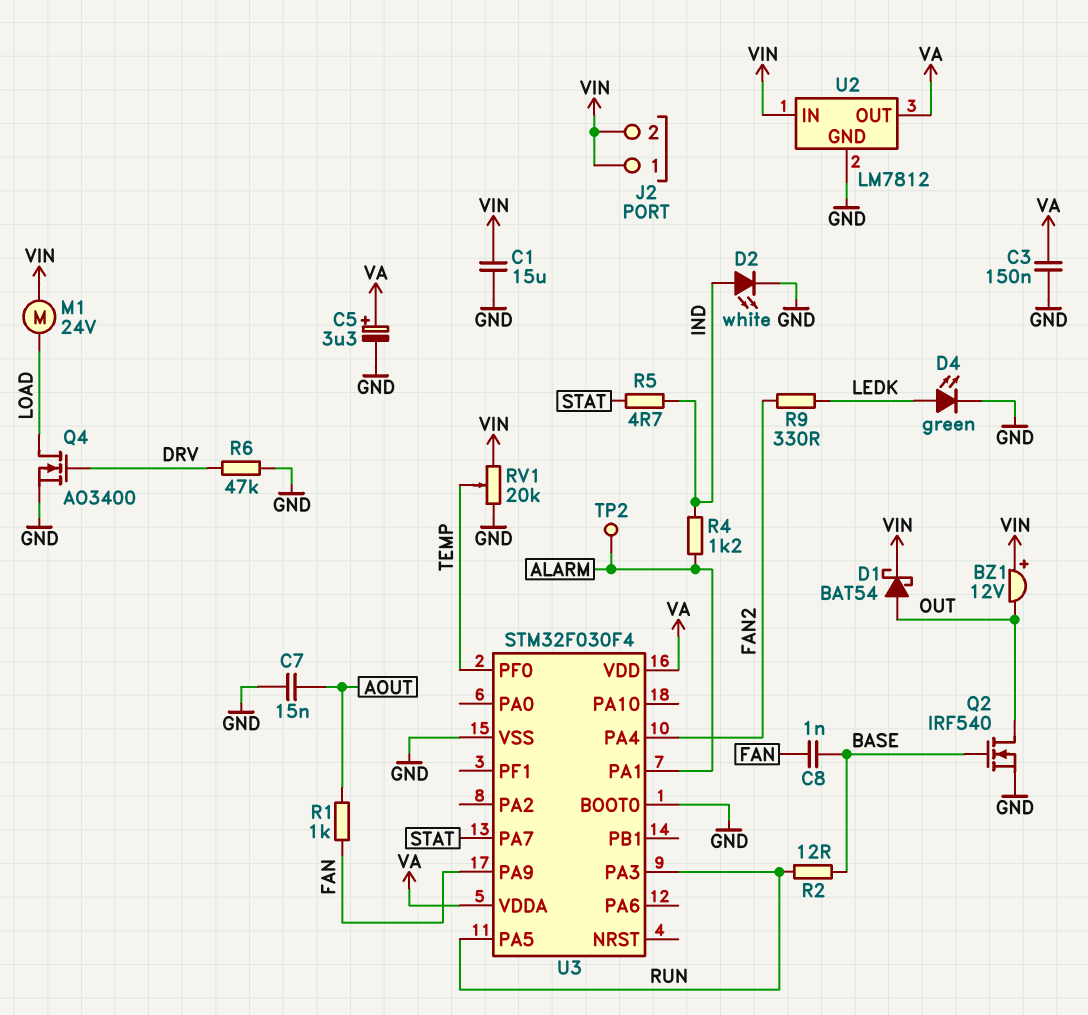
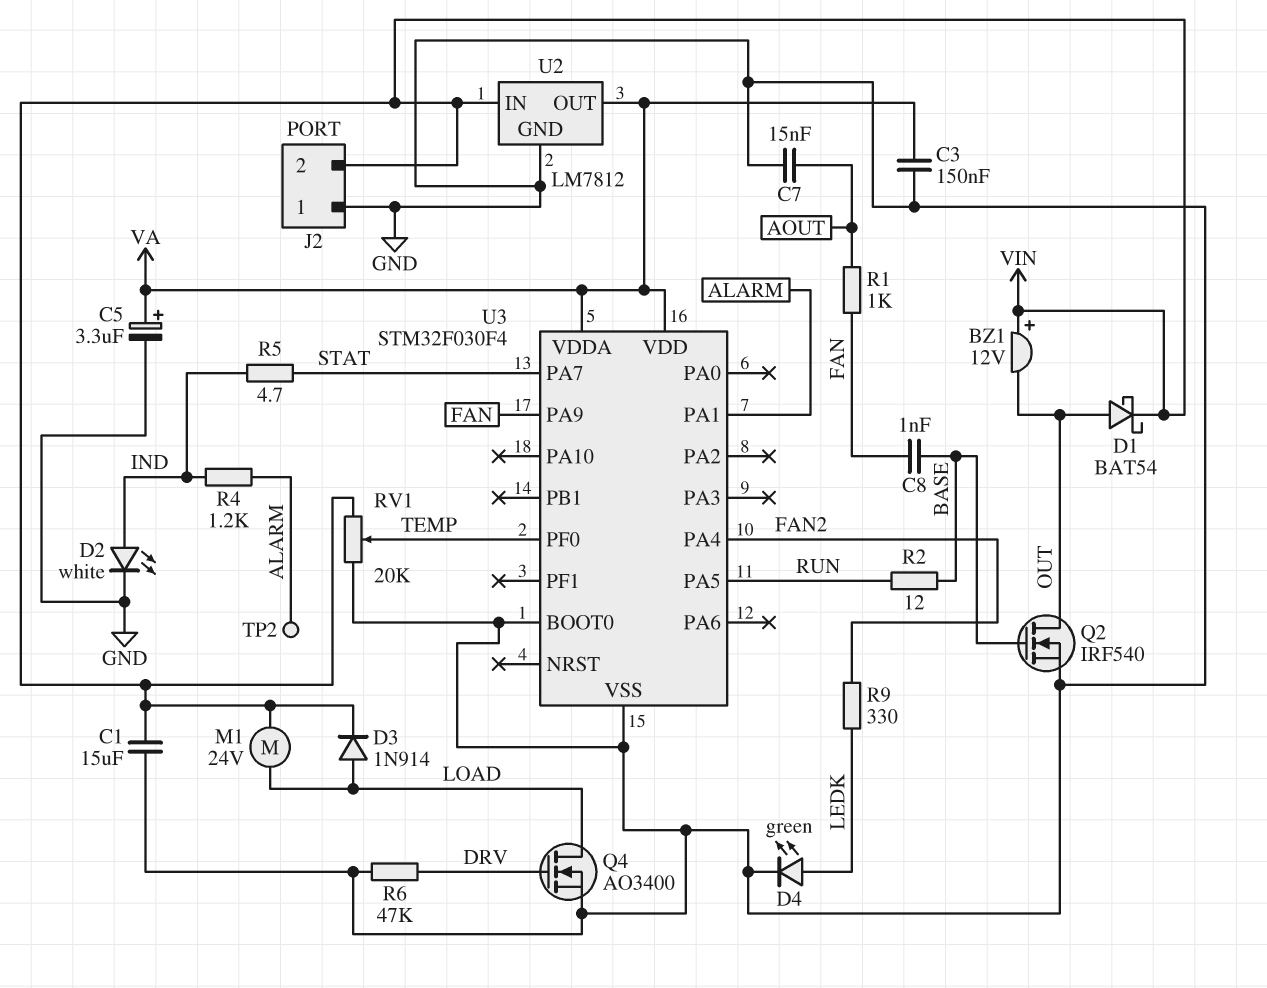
D3: none -> diode 1N914 (A LOAD, K VIN)
J2 pin 1: VIN -> GND
U3 pin PA3: RUN -> none

